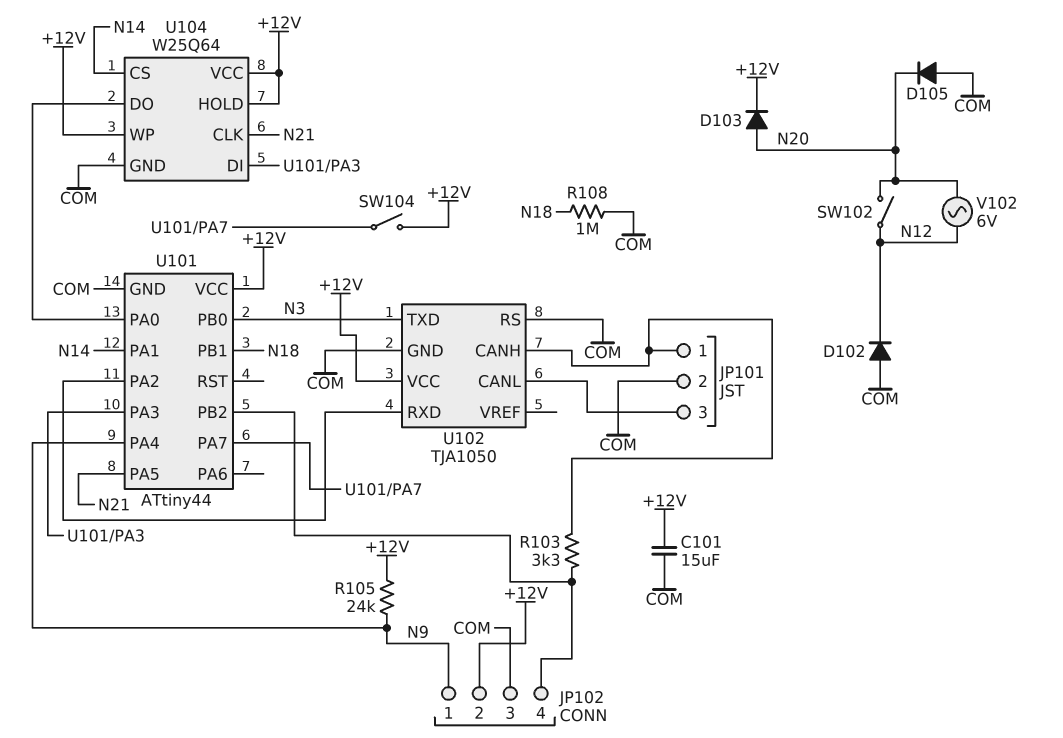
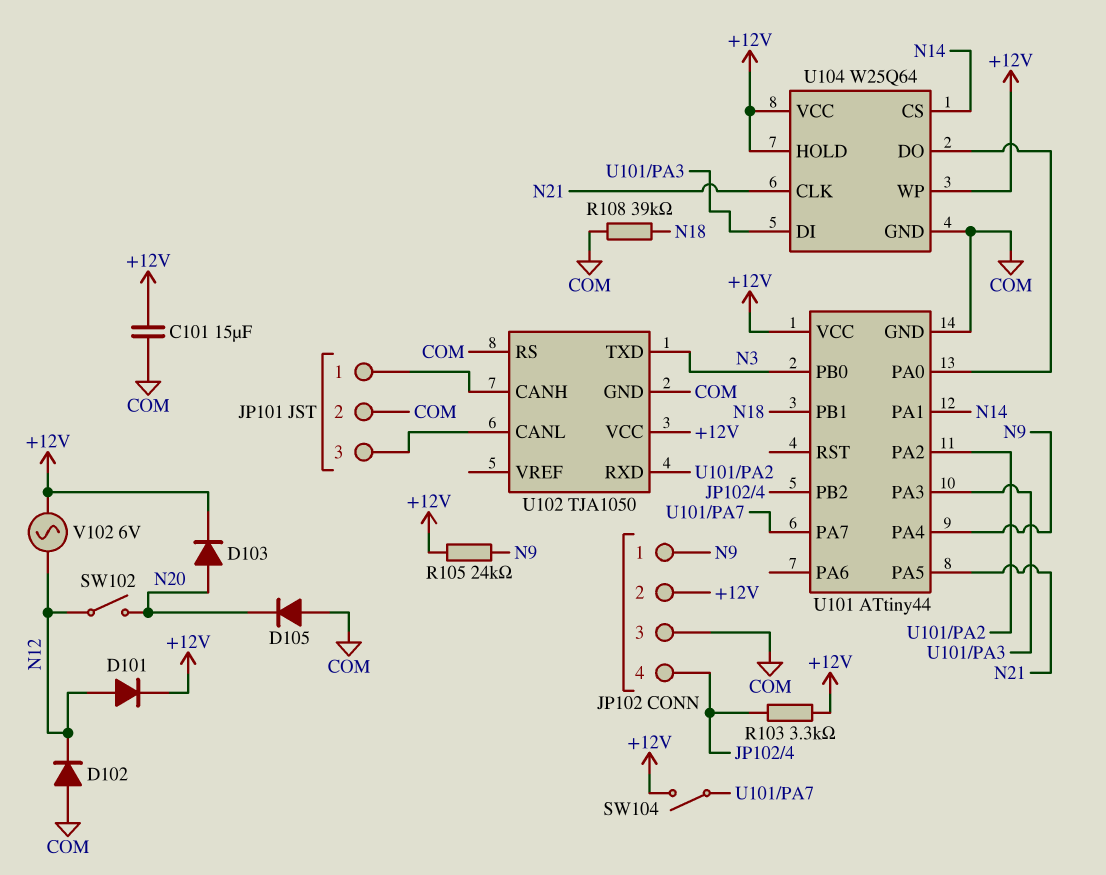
D101: none -> diode (A N12, K +12V)
R103: 3.3k (JP101/1, JP102/4) -> 3.3k (+12V, JP102/4)
R108: 1M (COM, N18) -> 39k (COM, N18)
V102: AC 6V (N12, N20) -> AC 6V (+12V, N12)

